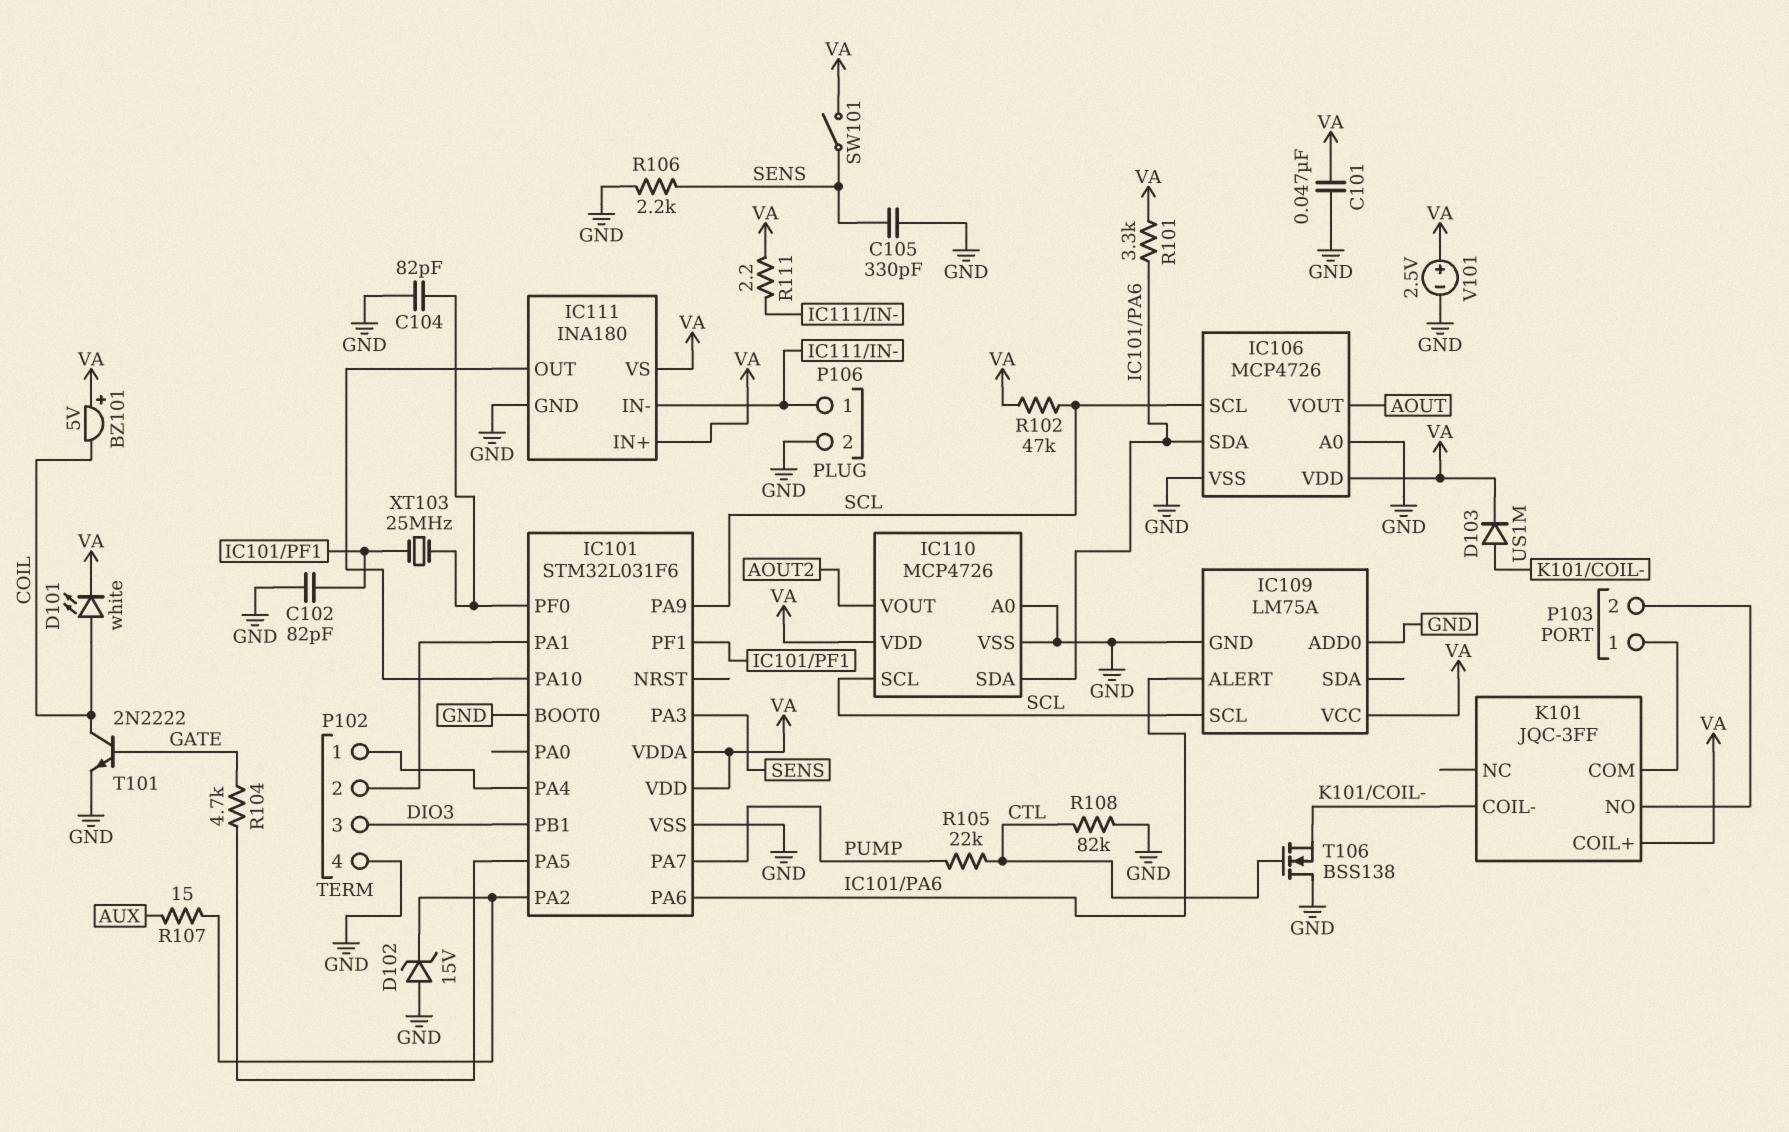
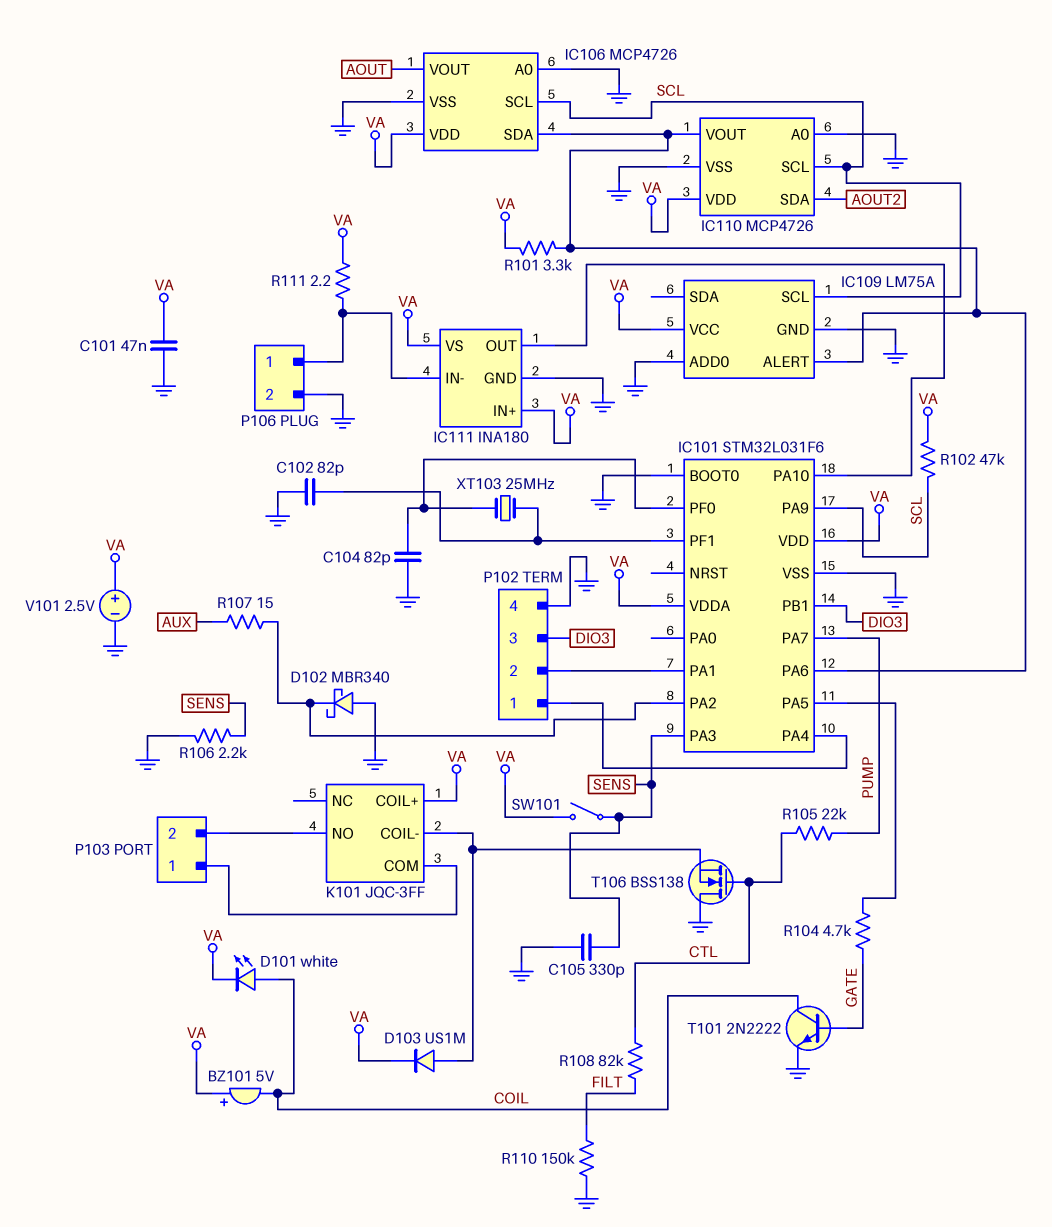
D102: zener 15V (A GND, K IC101/PA2) -> schottky MBR340 (A GND, K IC101/PA2)
IC110 pin SDA: IC101/PA6 -> AOUT2
IC110 pin VOUT: AOUT2 -> IC101/PA6
R108: 82k (CTL, GND) -> 82k (CTL, FILT)
R110: none -> 150k (FILT, GND)

